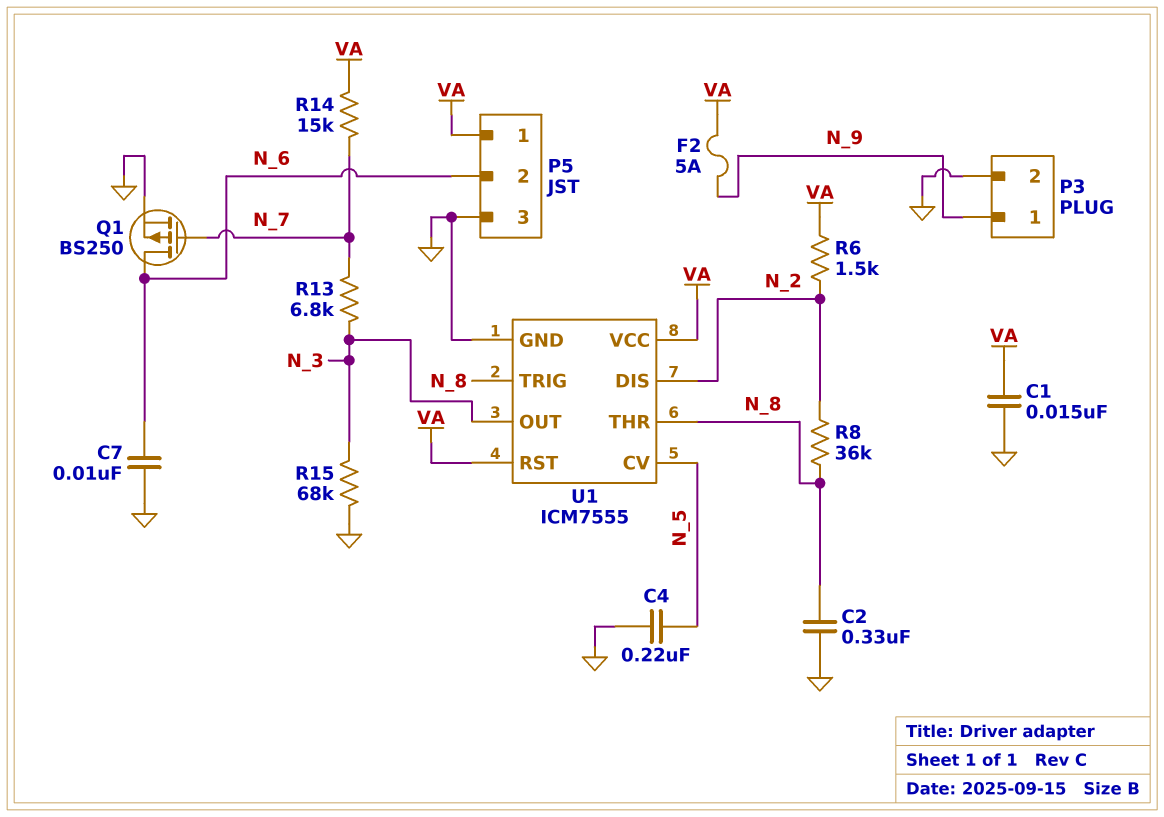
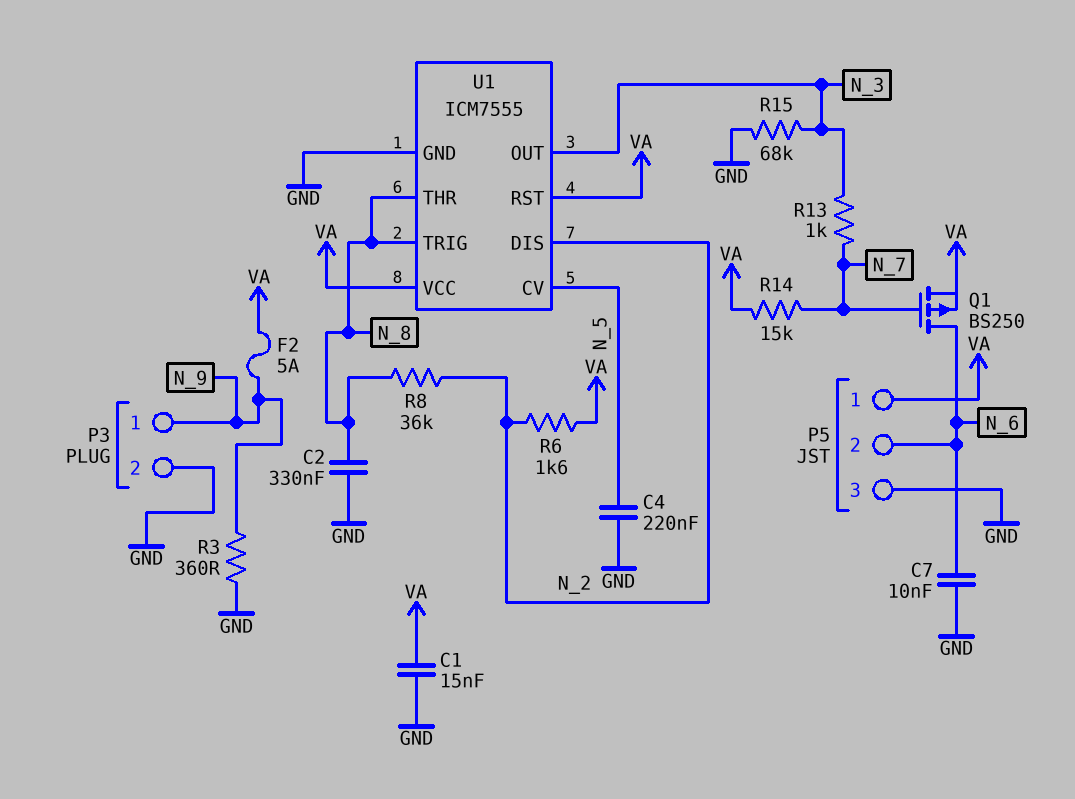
Q1: PMOS BS250 (G N_7, D N_6, S GND) -> PMOS BS250 (G N_7, D N_6, S VA)
R3: none -> 360 (GND, N_9)
R6: 1.5k (N_2, VA) -> 1.6k (N_2, VA)
R13: 6.8k (N_3, N_7) -> 1k (N_3, N_7)

